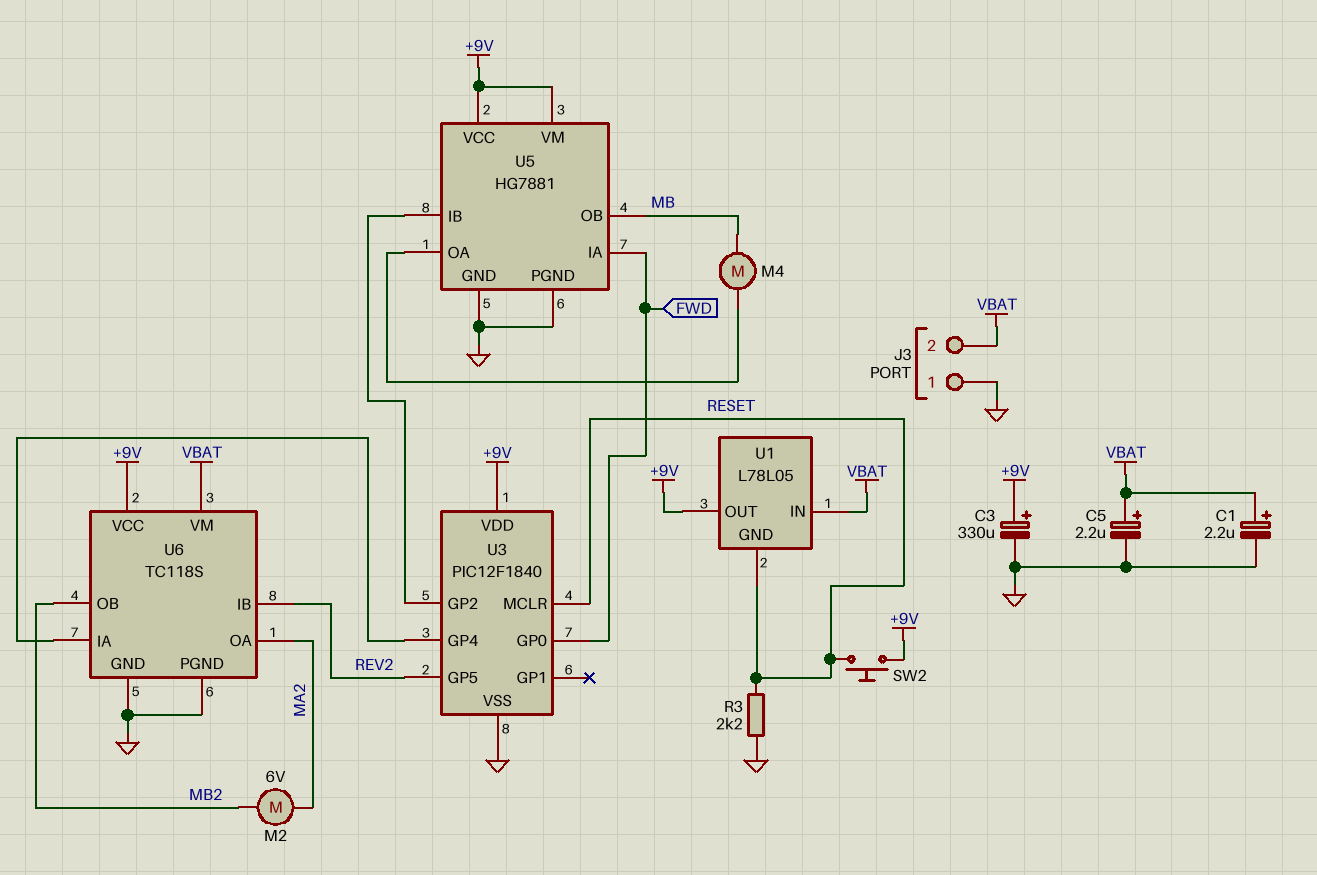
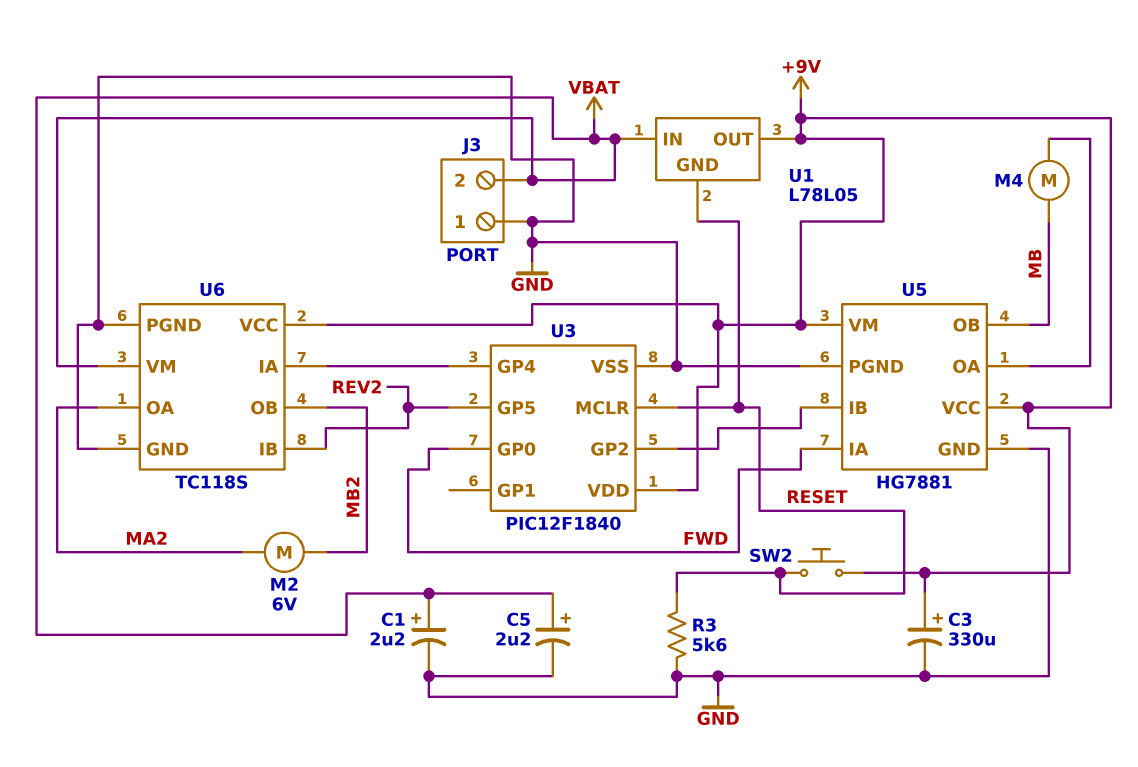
R3: 2.2k (GND, RESET) -> 5.6k (GND, RESET)

